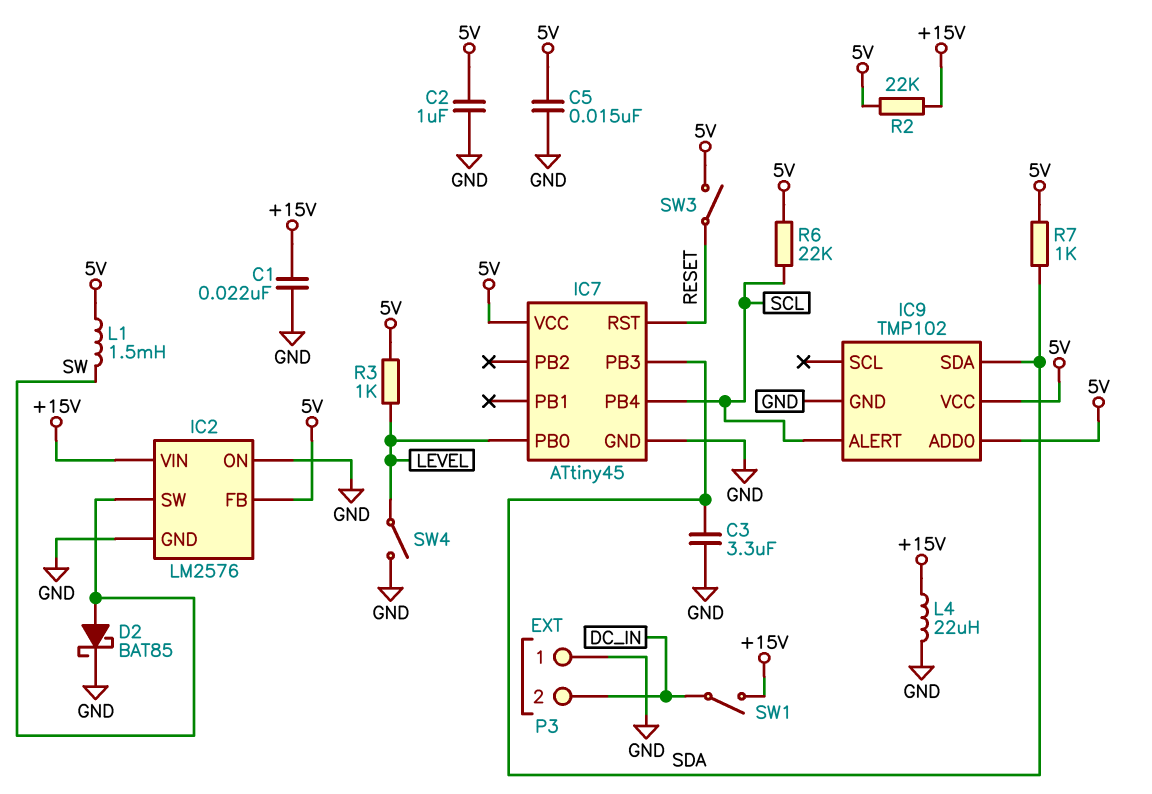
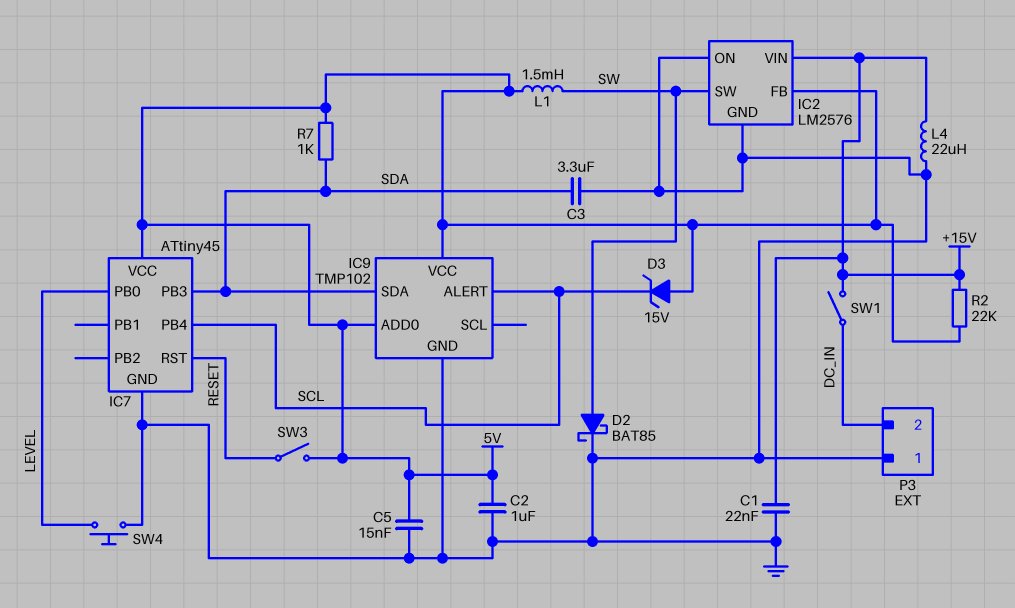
D3: none -> zener 15V (A 5V, K SCL)
R3: 1k (5V, LEVEL) -> none
R6: 22k (5V, SCL) -> none
SW4: switch (GND, LEVEL) -> button (GND, LEVEL)

